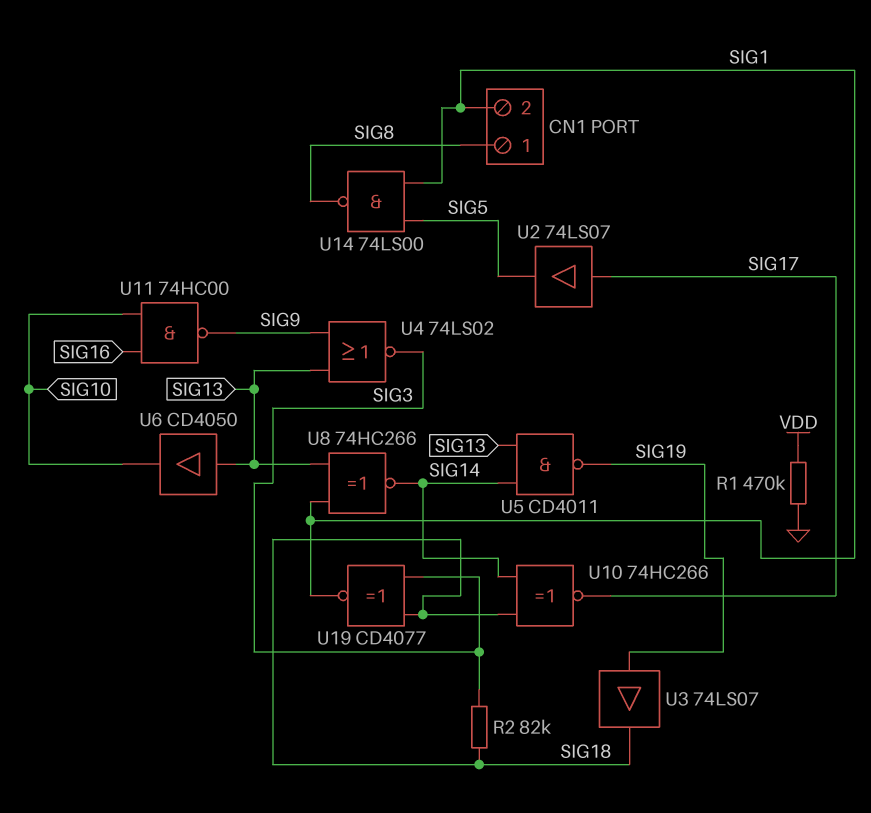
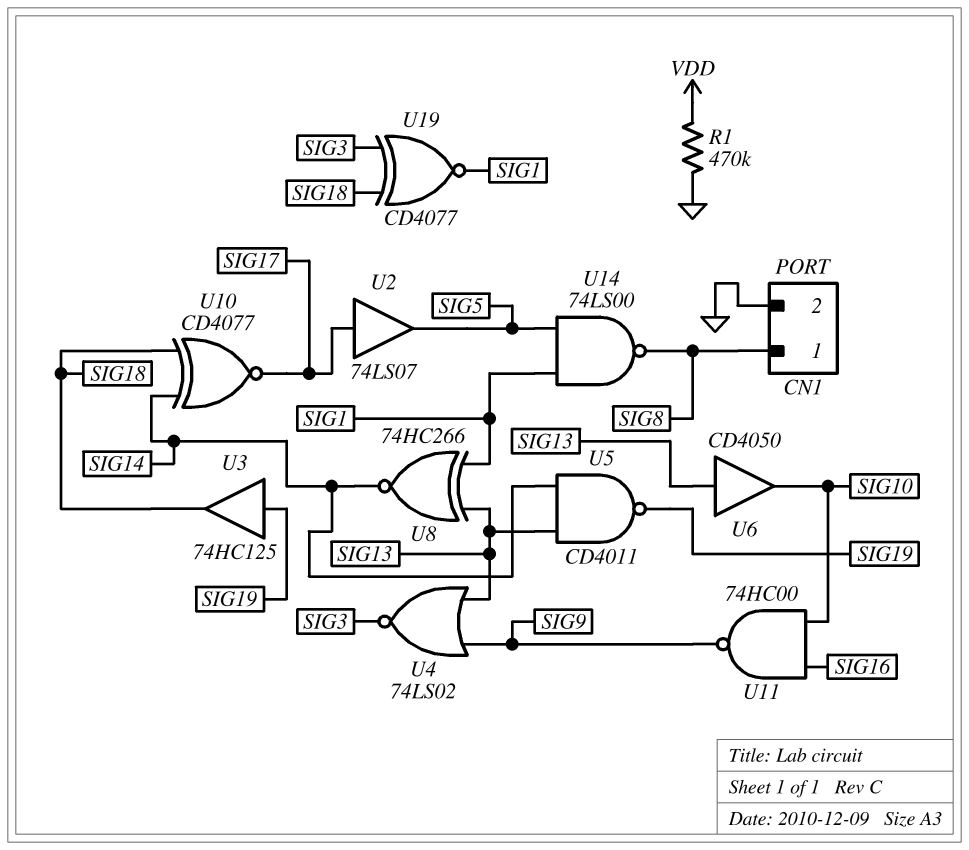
CN1 pin 2: SIG1 -> GND
R2: 82k (SIG3, SIG18) -> none
U3: buffer 74LS07 (in SIG19, out SIG18) -> buffer 74HC125 (in SIG19, out SIG18)
U10: XNOR 74HC266 (in SIG14, in SIG18, out SIG17) -> XNOR CD4077 (in SIG14, in SIG18, out SIG17)

